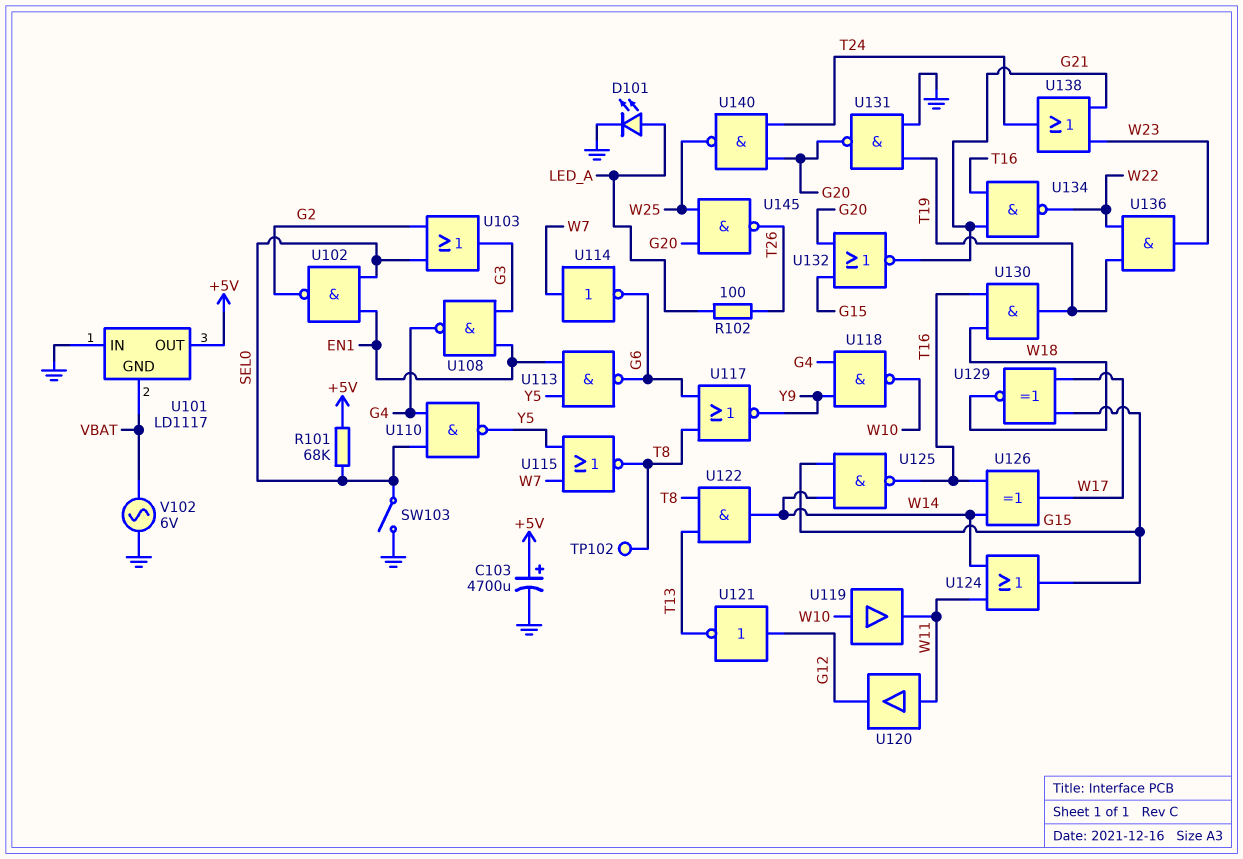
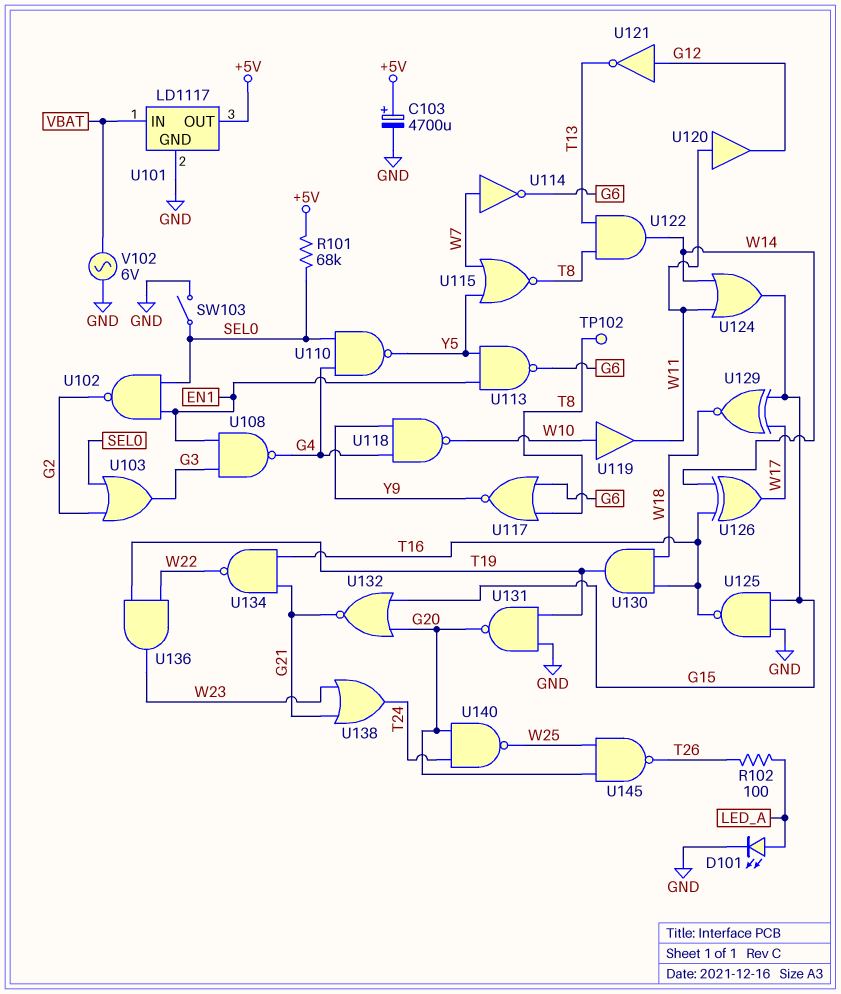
U101 pin GND: VBAT -> GND
U101 pin IN: GND -> VBAT
U125: NAND (in G15, in W14, out T16) -> NAND (in G15, in GND, out T16)

